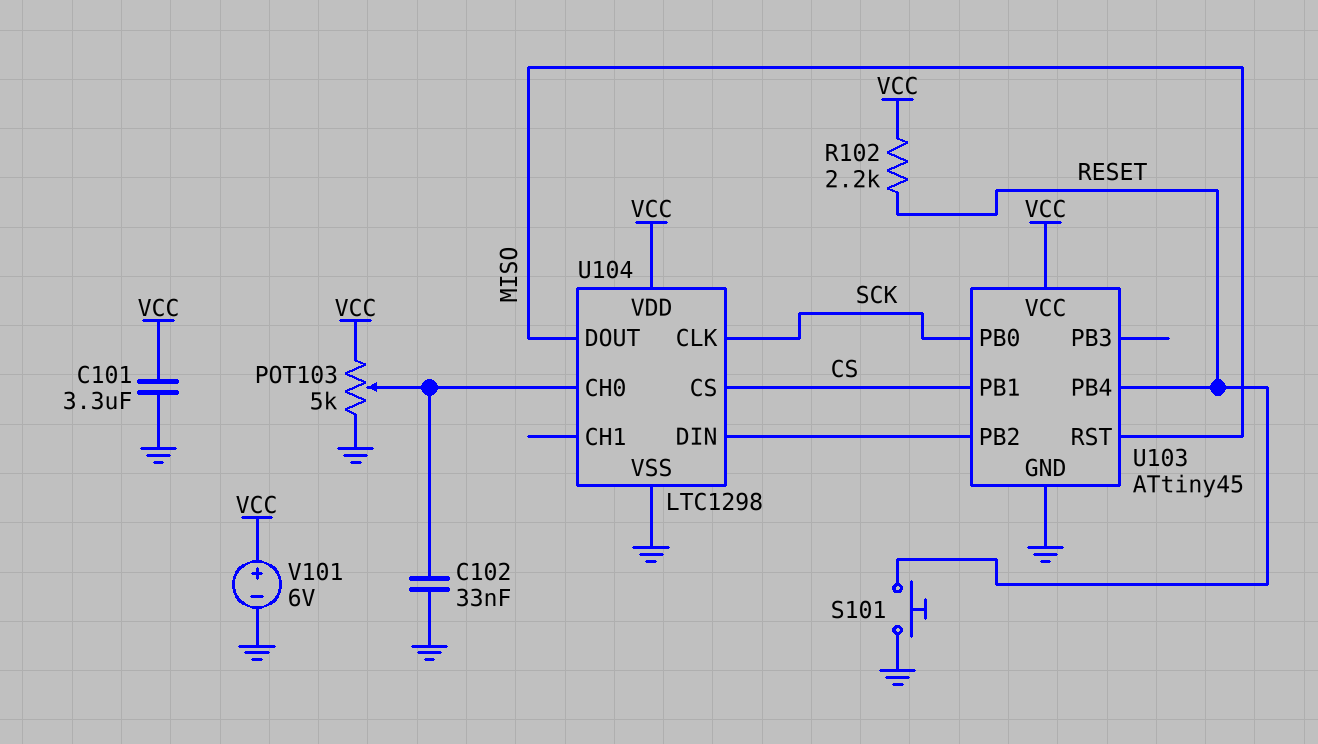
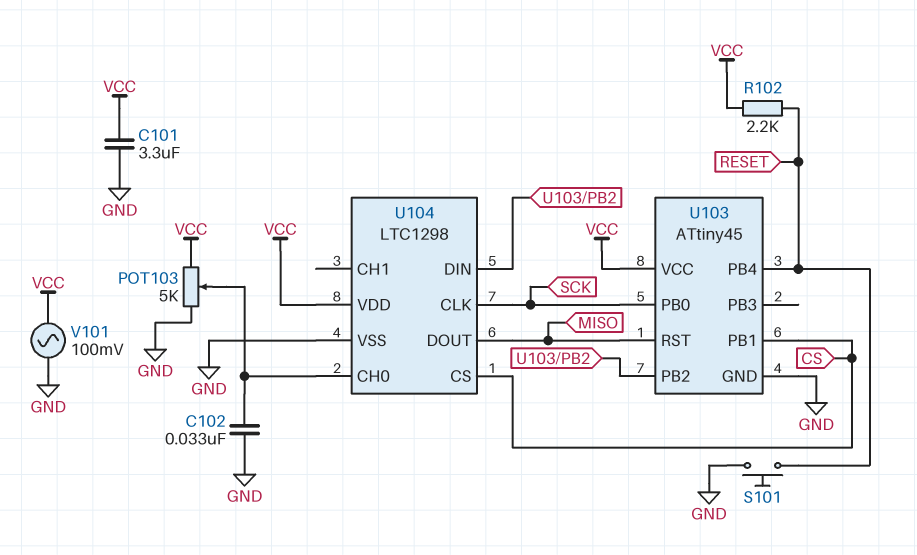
V101: 6V (plus VCC, minus GND) -> AC 100mV (GND, VCC)

